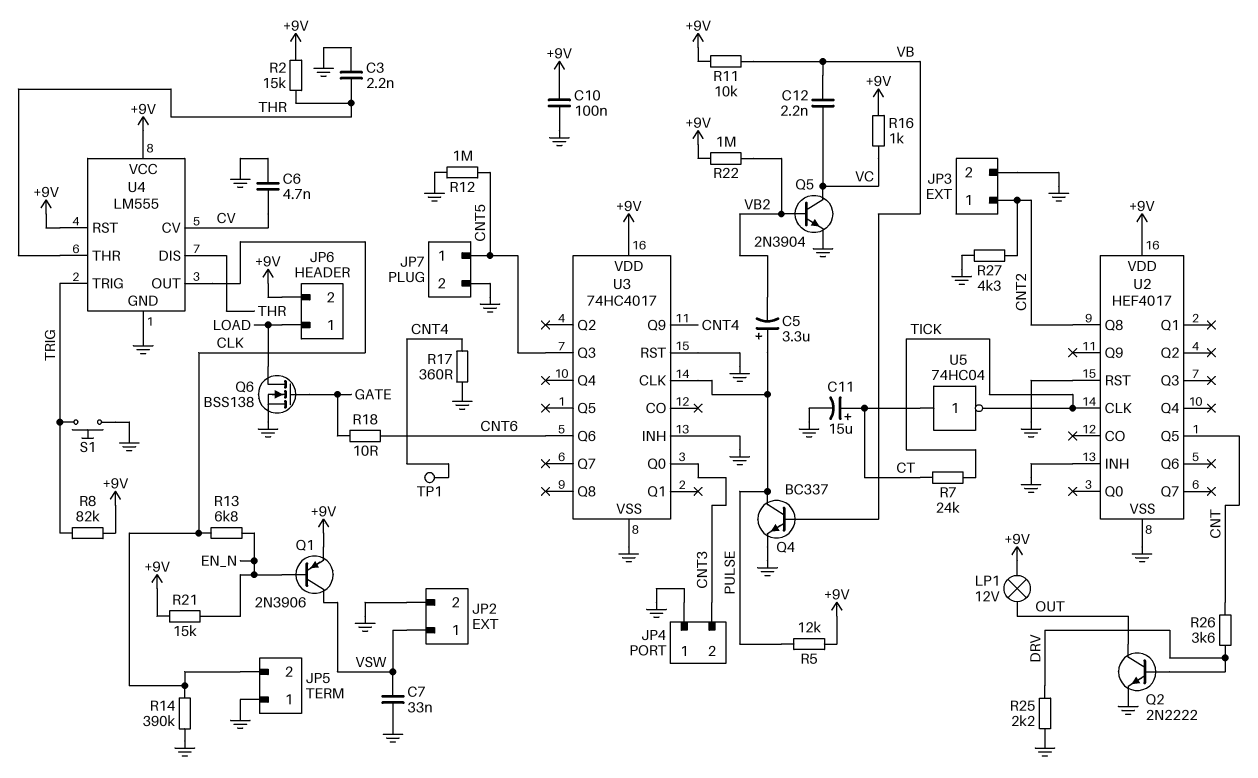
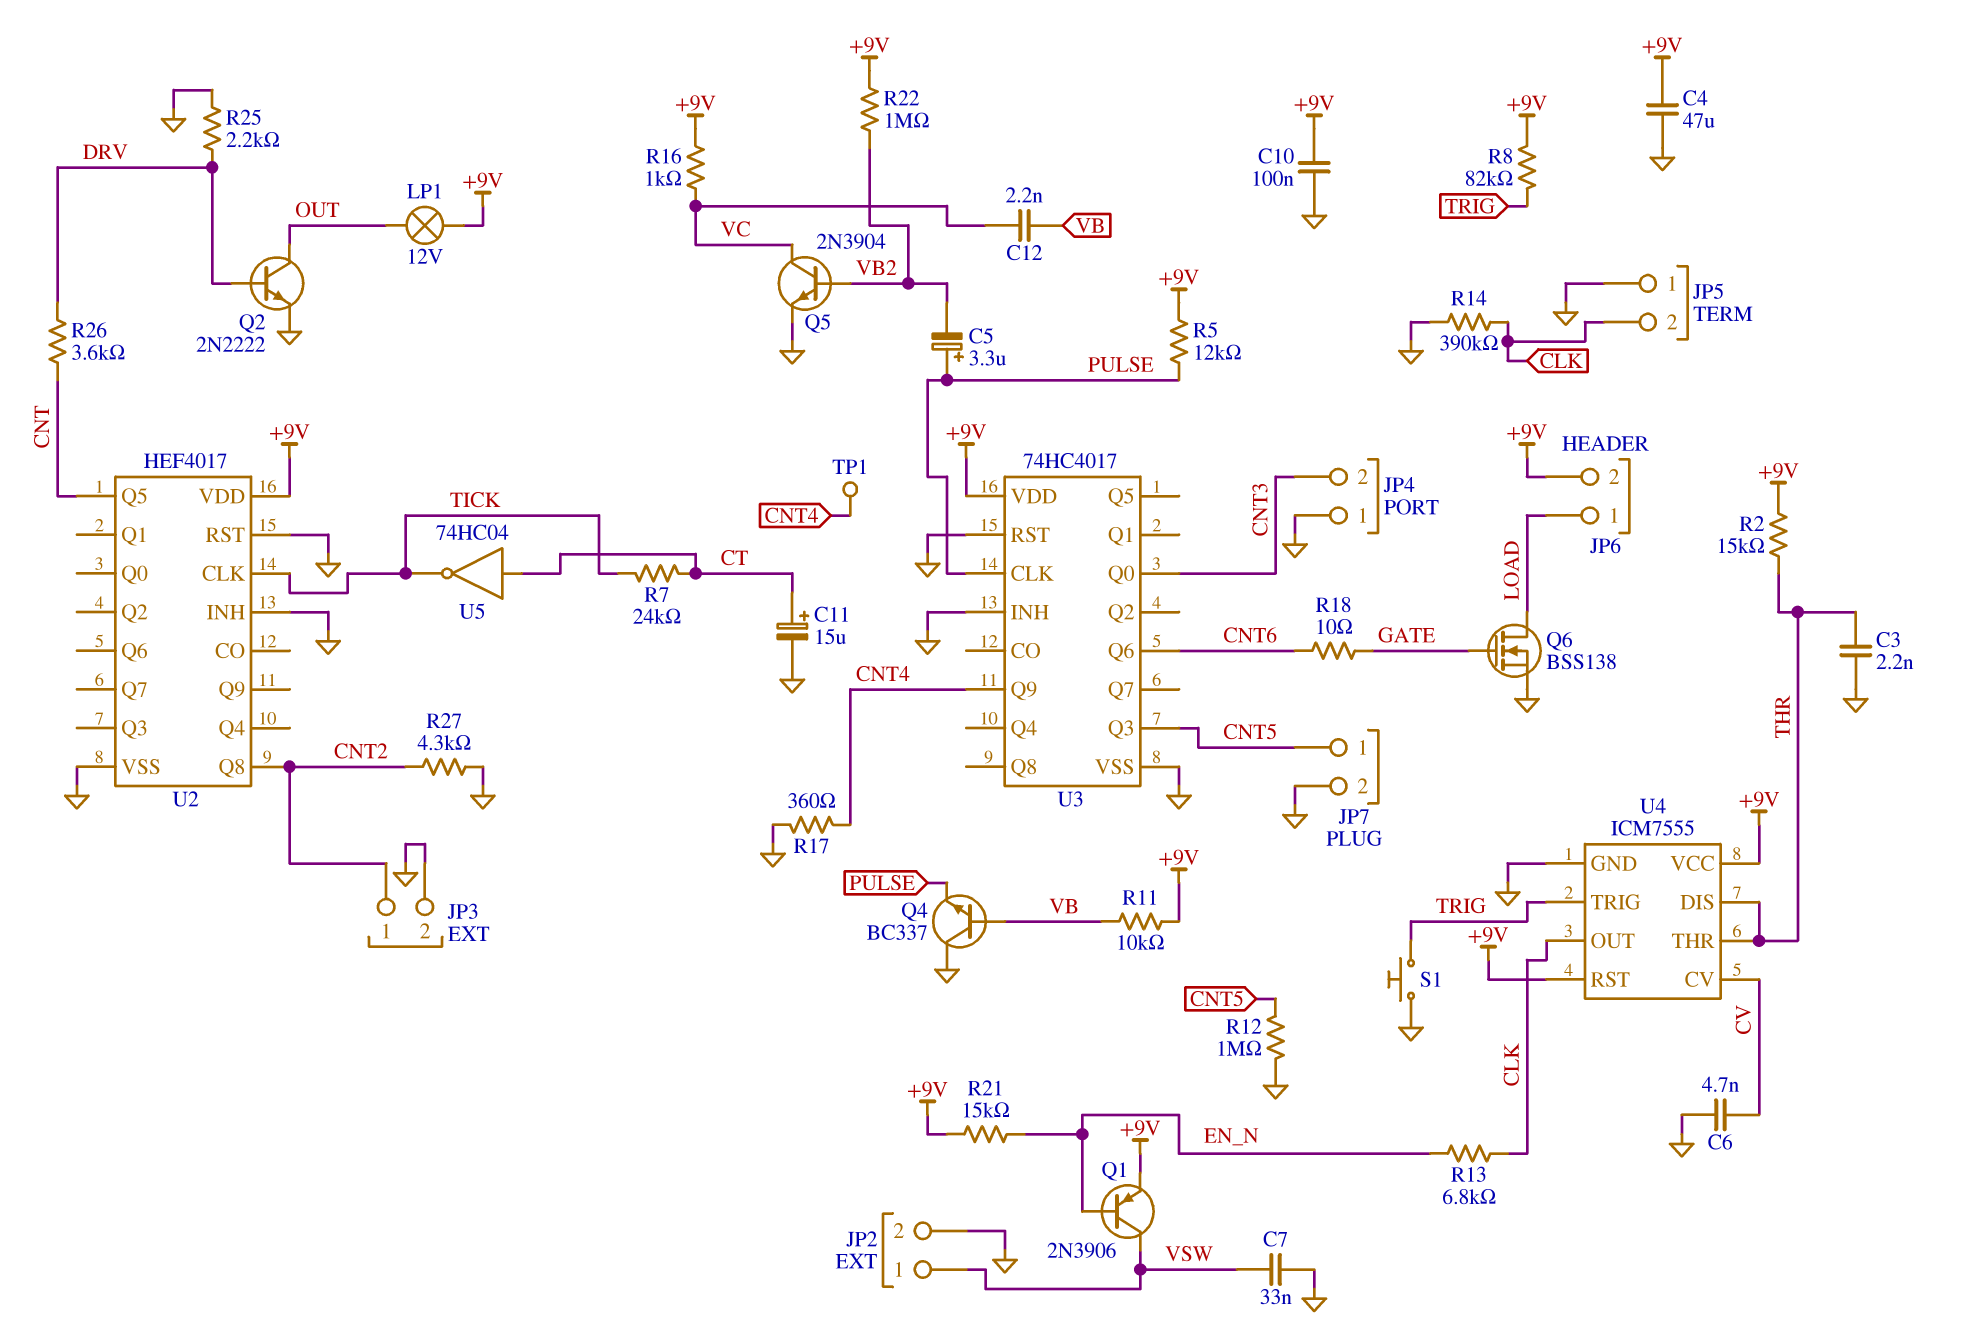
C4: none -> 47uF (+9V, GND)
Q4: NPN BC337 (B VB, C PULSE, E GND) -> NPN BC337 (B VB, C GND, E PULSE)
U4: LM555 -> ICM7555

